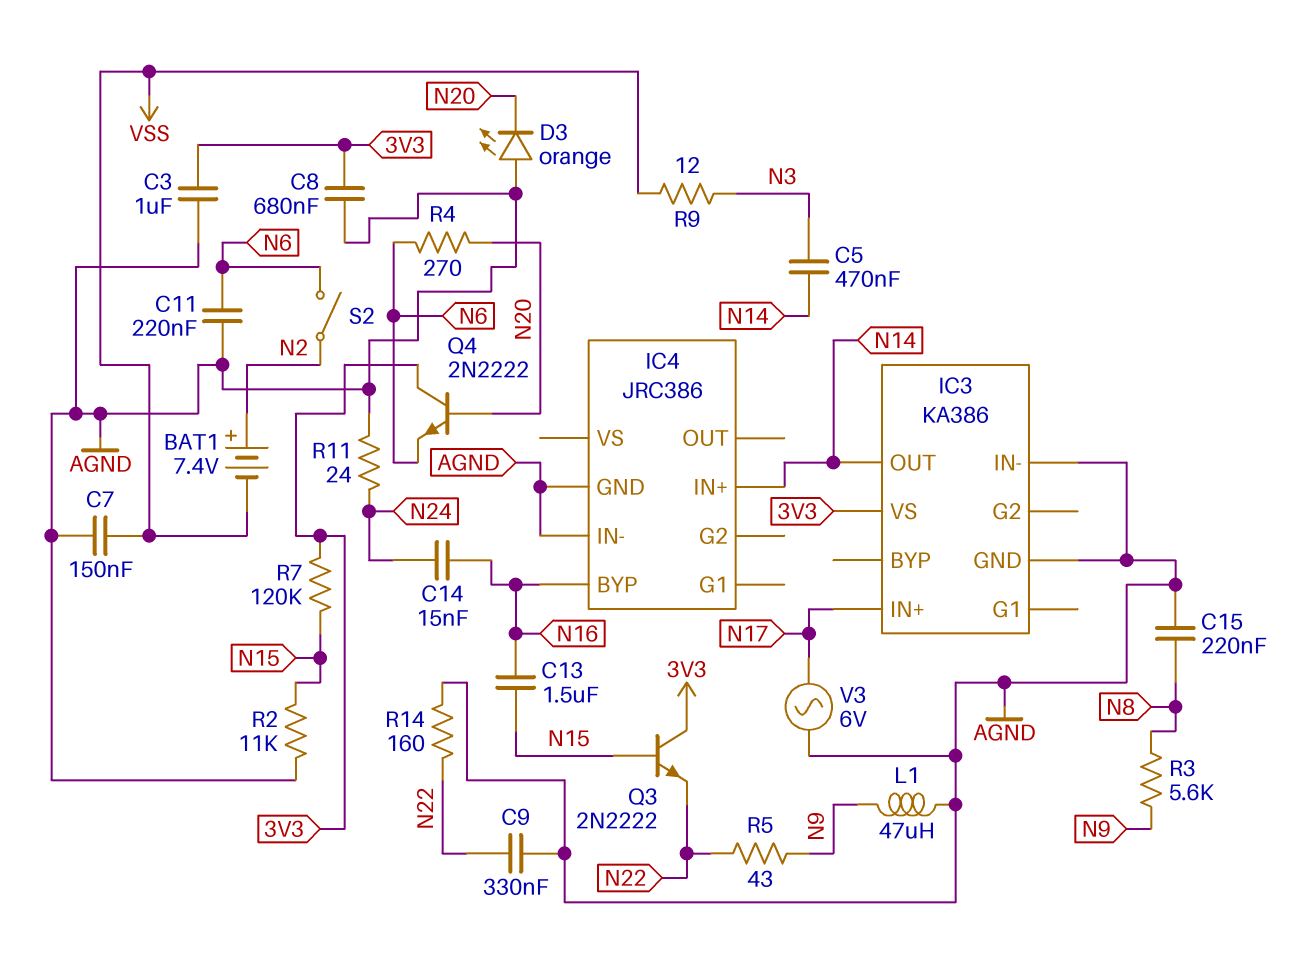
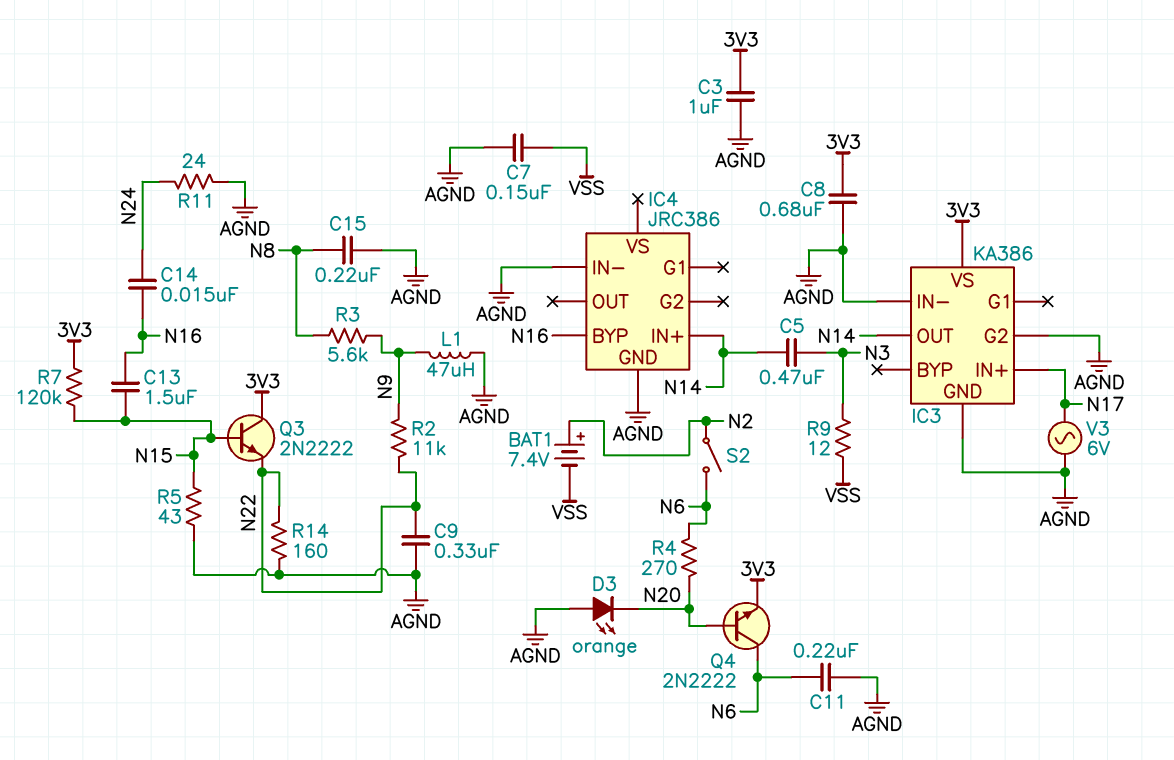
IC3 pin G2: none -> AGND
Q4: NPN 2N2222 (B N20, C 3V3, E N6) -> NPN 2N2222 (B N20, C N6, E 3V3)
R2: 11k (AGND, N15) -> 11k (N9, N22)
R5: 43 (N9, N22) -> 43 (AGND, N15)

